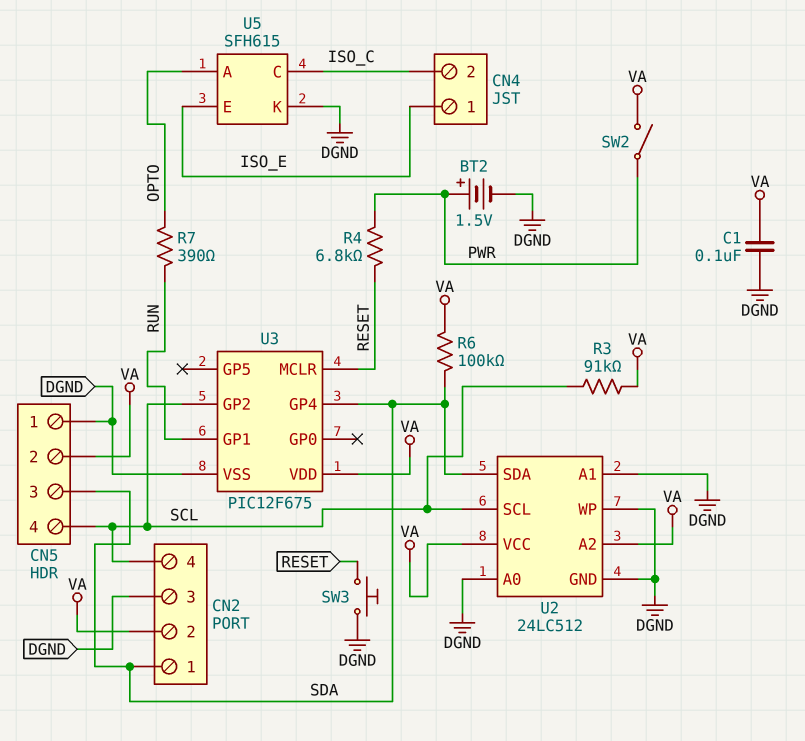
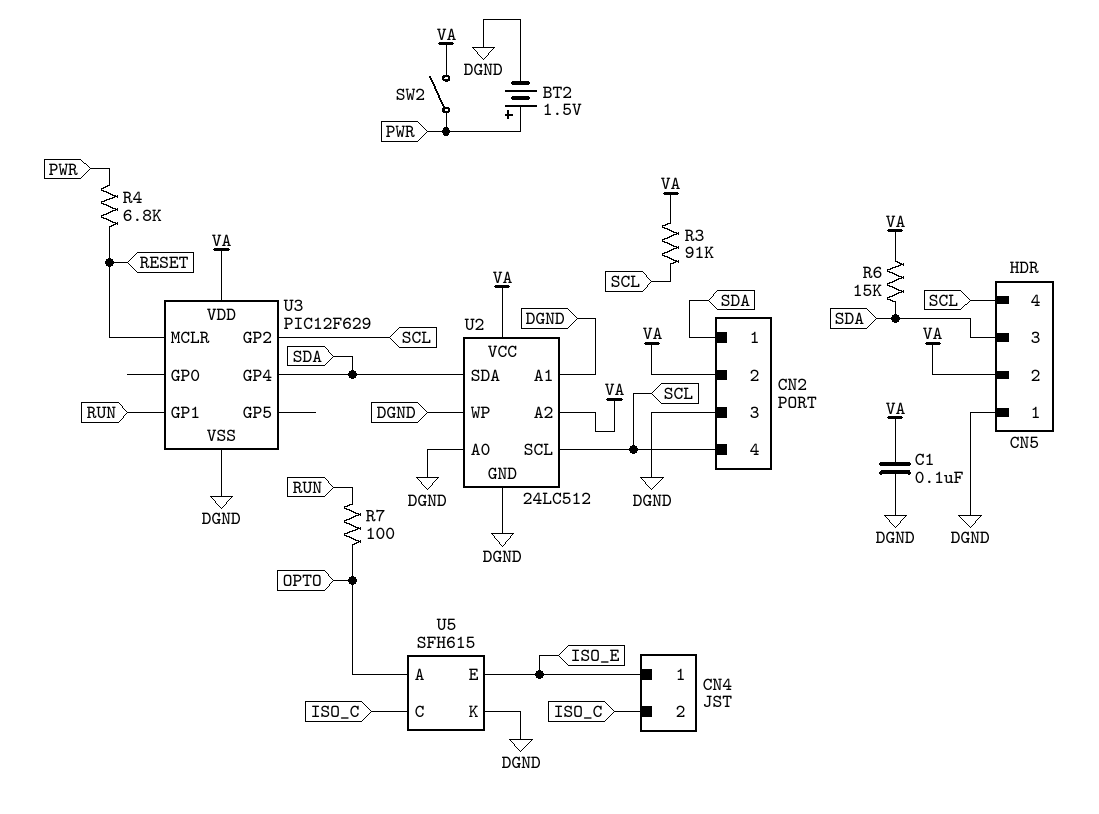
R6: 100k (SDA, VA) -> 15k (SDA, VA)
R7: 390 (OPTO, RUN) -> 100 (OPTO, RUN)
SW3: button (DGND, RESET) -> none
U3: PIC12F675 -> PIC12F629

